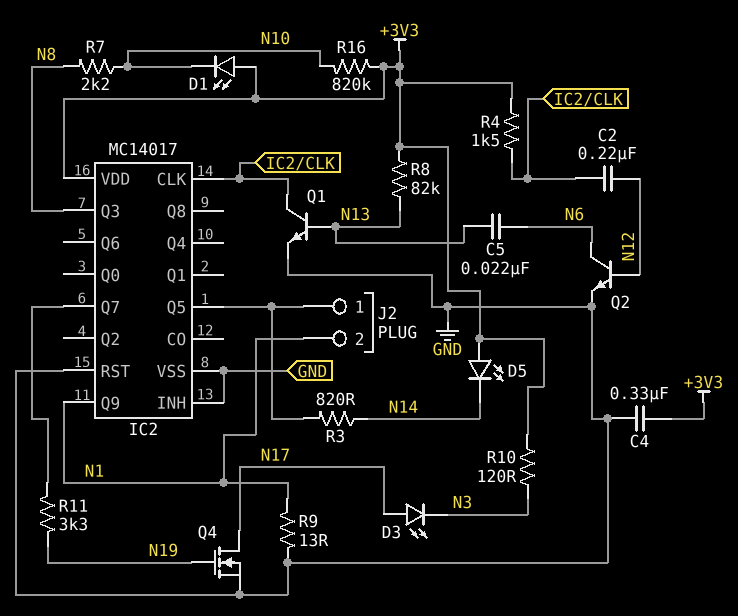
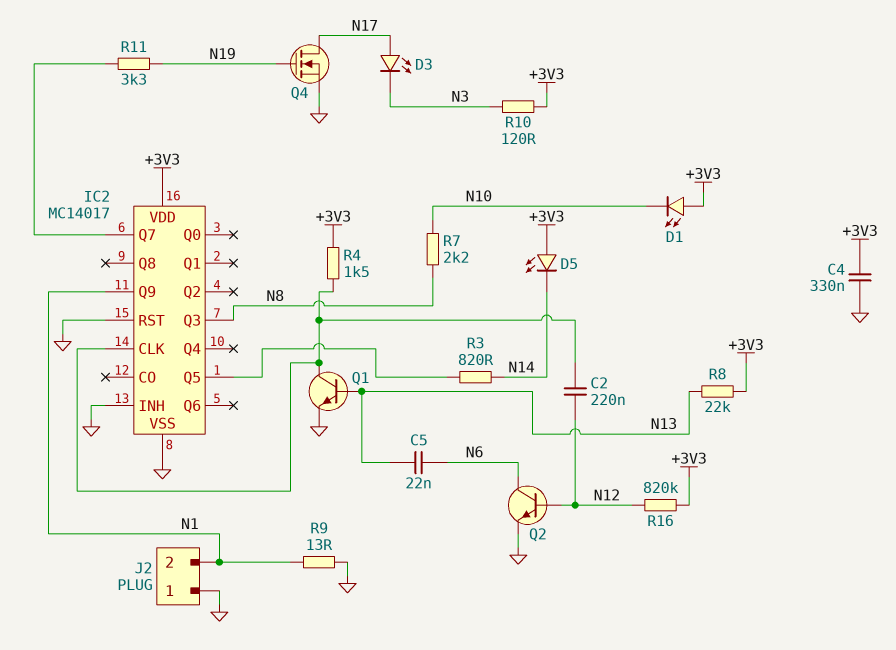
J2 pin 1: IC2/Q5 -> GND
R8: 82k (+3V3, N13) -> 22k (+3V3, N13)
R16: 820k (+3V3, N10) -> 820k (+3V3, N12)

